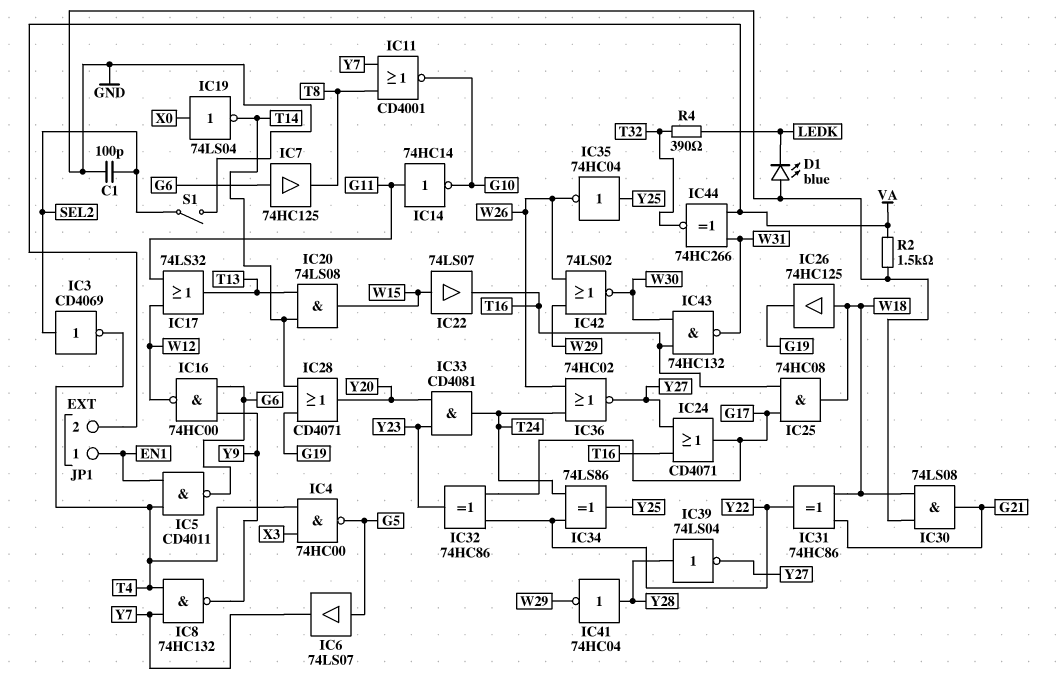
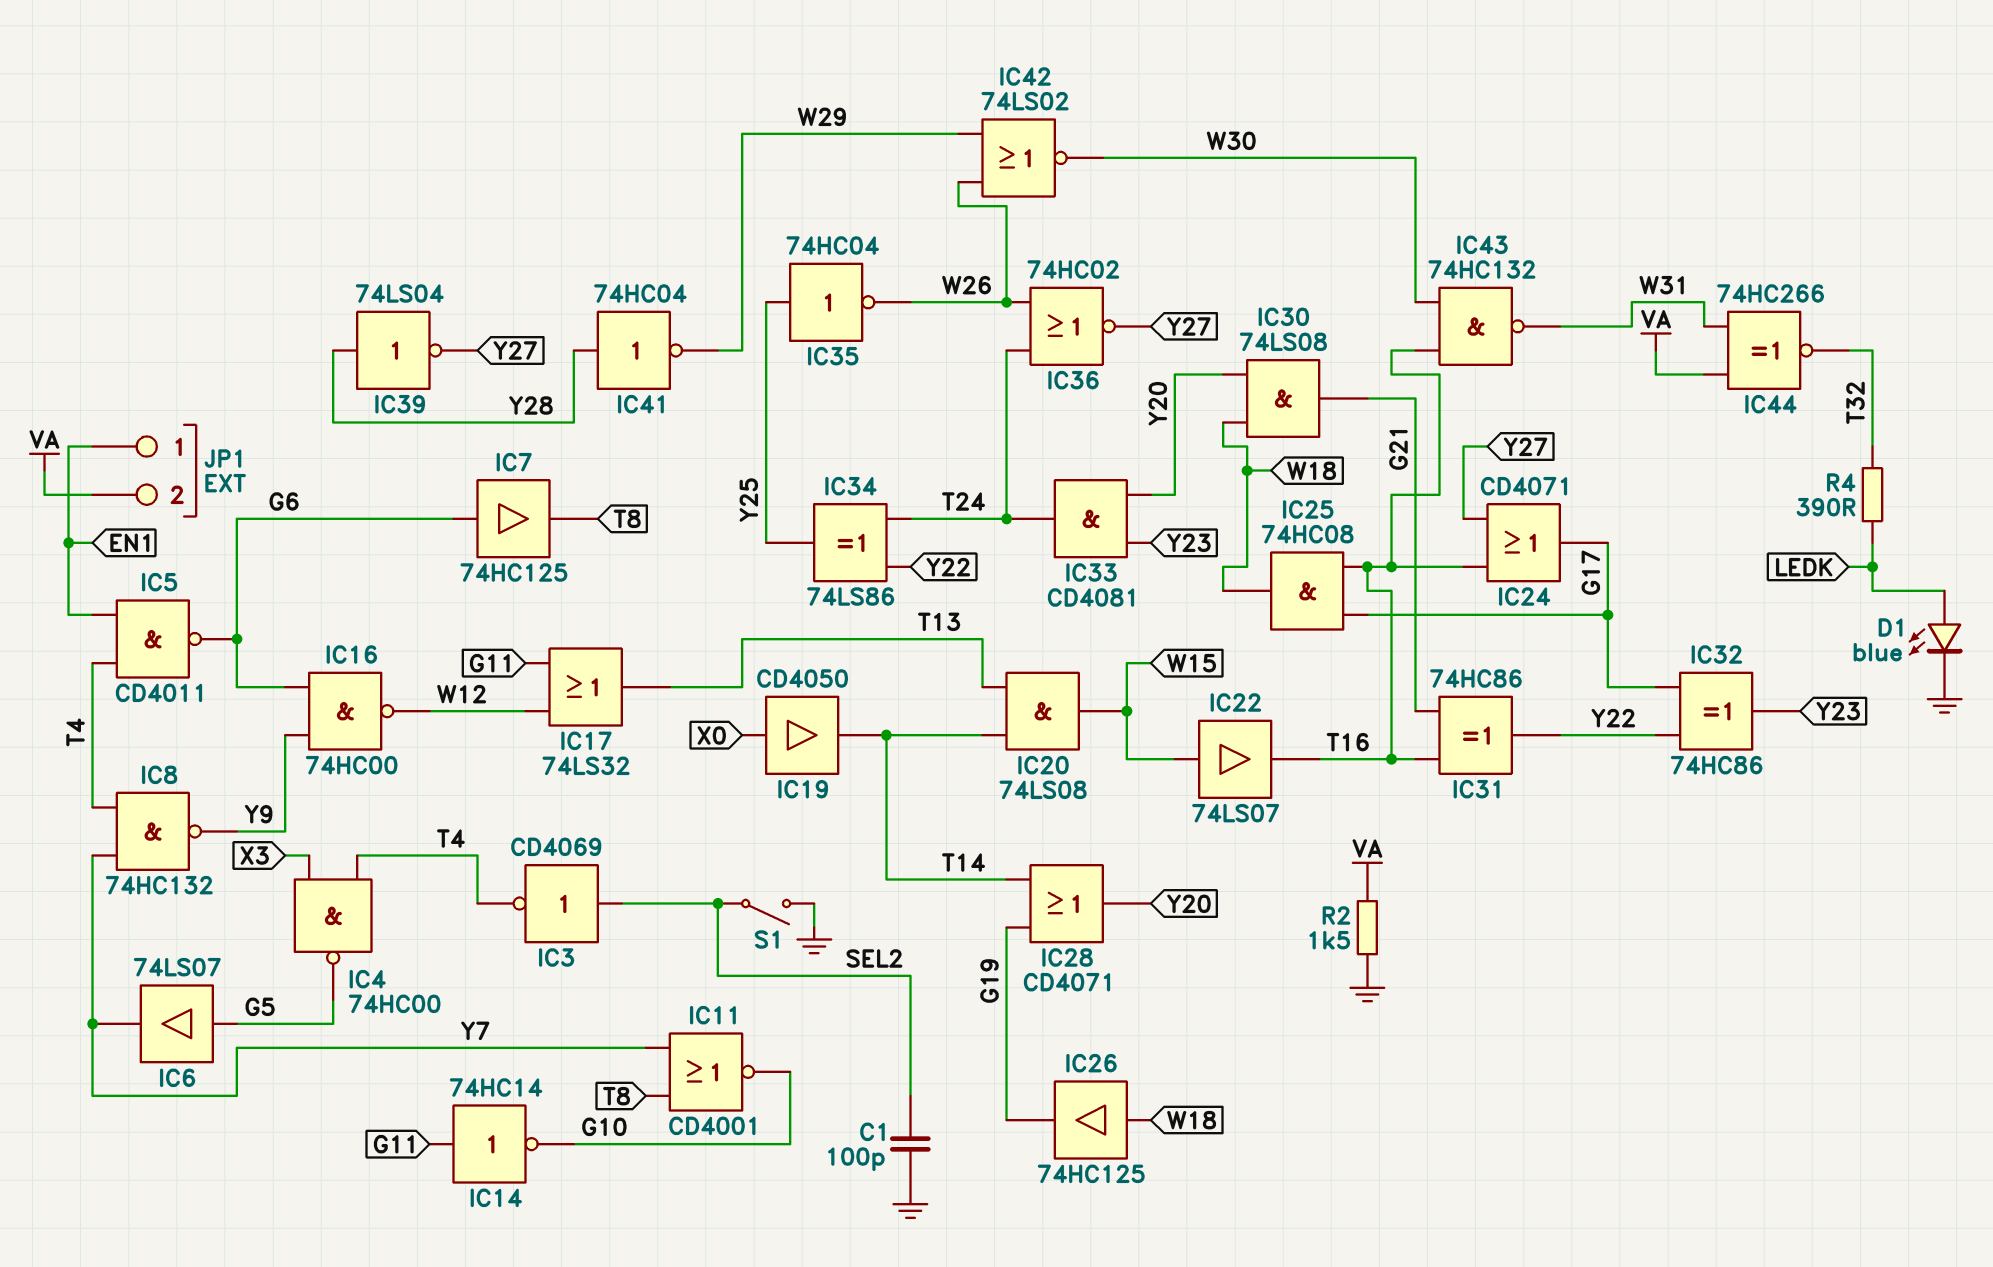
D1: LED blue (A GND, K LEDK) -> LED blue (A LEDK, K GND)
IC19: NOT 74LS04 (in X0, out T14) -> buffer CD4050 (in X0, out T14)
IC30: AND 74LS08 (in GND, in W18, out G21) -> AND 74LS08 (in W18, in Y20, out G21)
IC31: XOR 74HC86 (in G21, in W18, out Y22) -> XOR 74HC86 (in G21, in T16, out Y22)

